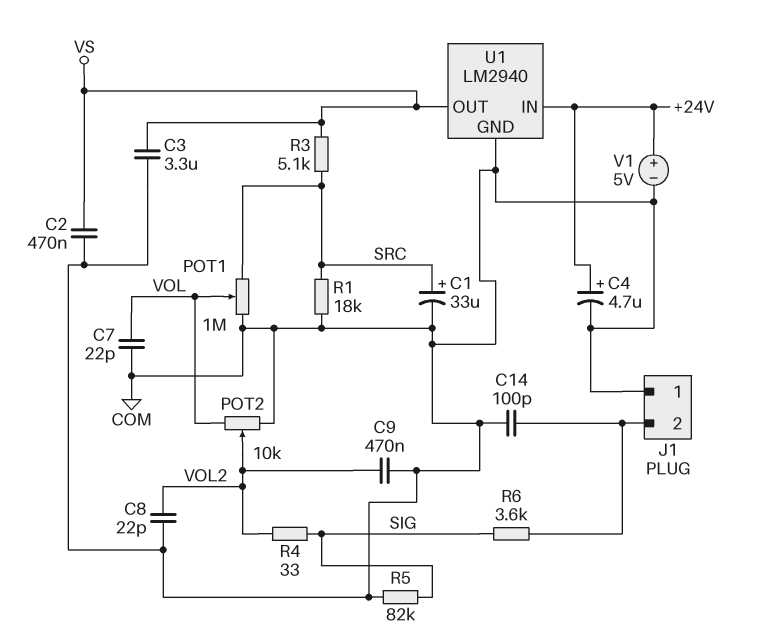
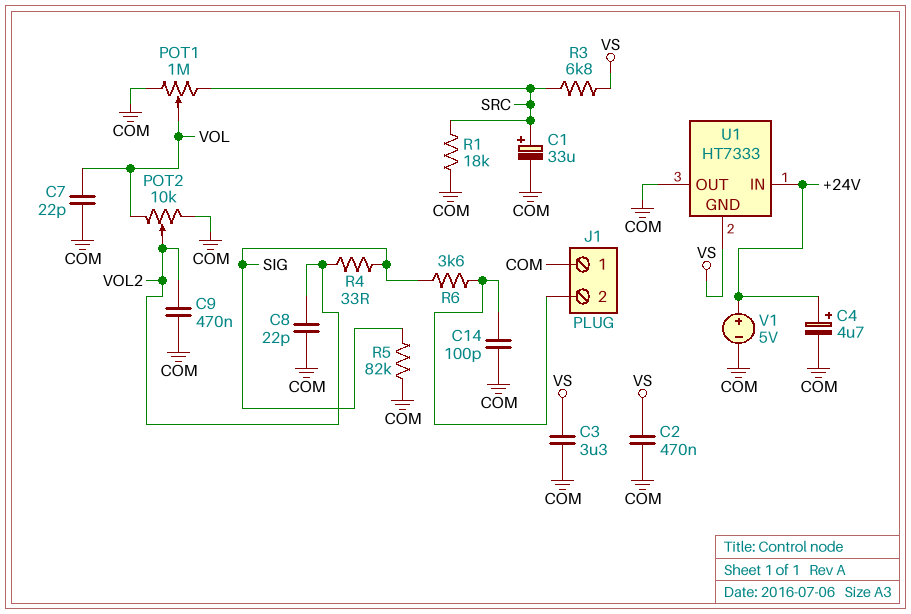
R3: 5.1k (SRC, VS) -> 6.8k (SRC, VS)
U1: LM2940 -> HT7333
U1 pin GND: COM -> VS
U1 pin OUT: VS -> COM

